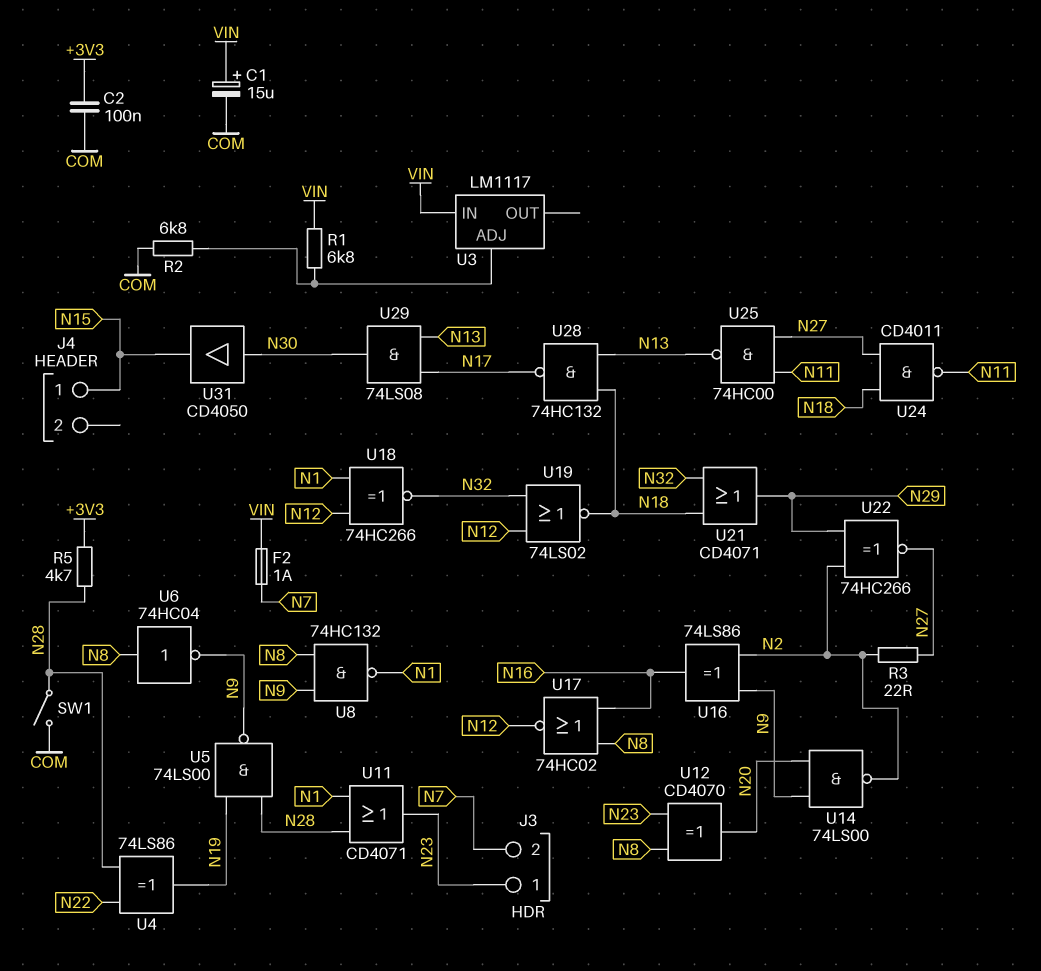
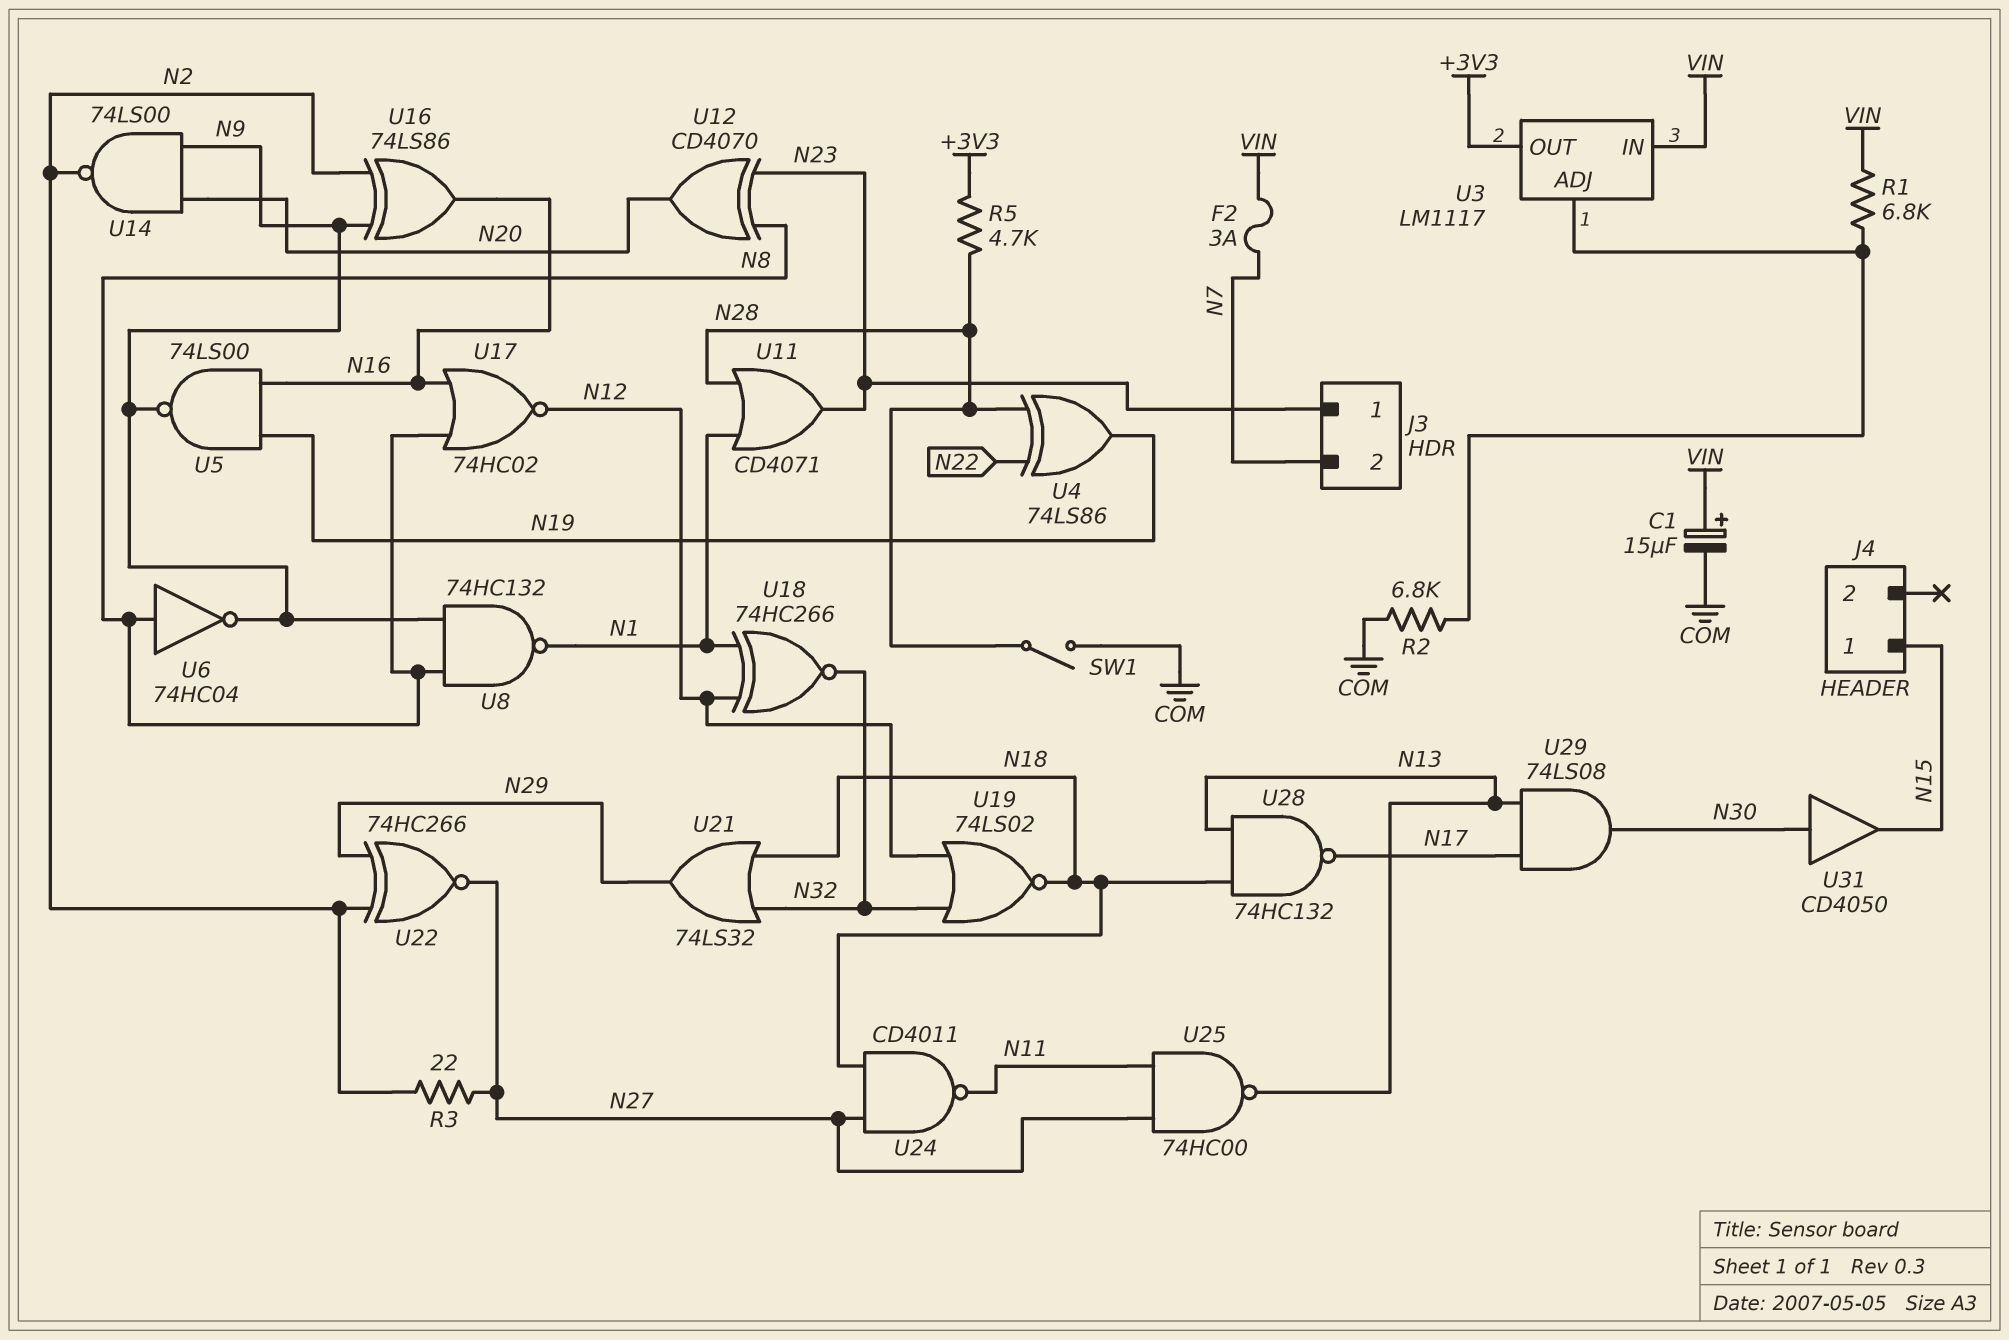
C2: 100nF (+3V3, COM) -> none
F2: 1A (N7, VIN) -> 3A (N7, VIN)
U3 pin OUT: none -> +3V3
U5: NAND 74LS00 (in N19, in N28, out N9) -> NAND 74LS00 (in N16, in N19, out N9)
U21: OR CD4071 (in N18, in N32, out N29) -> OR 74LS32 (in N18, in N32, out N29)

